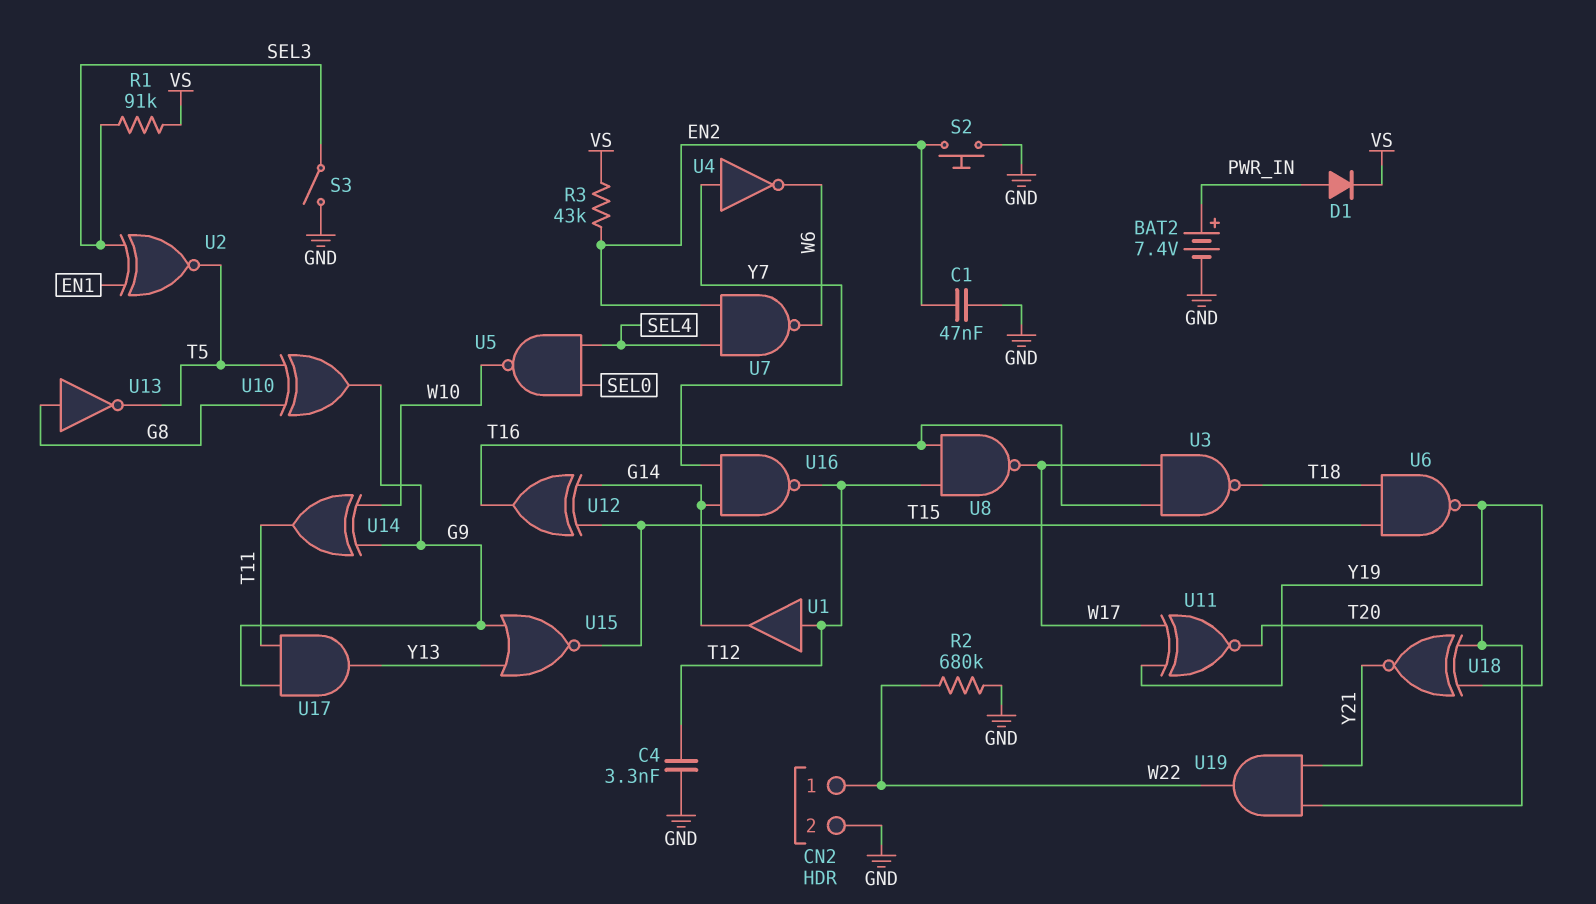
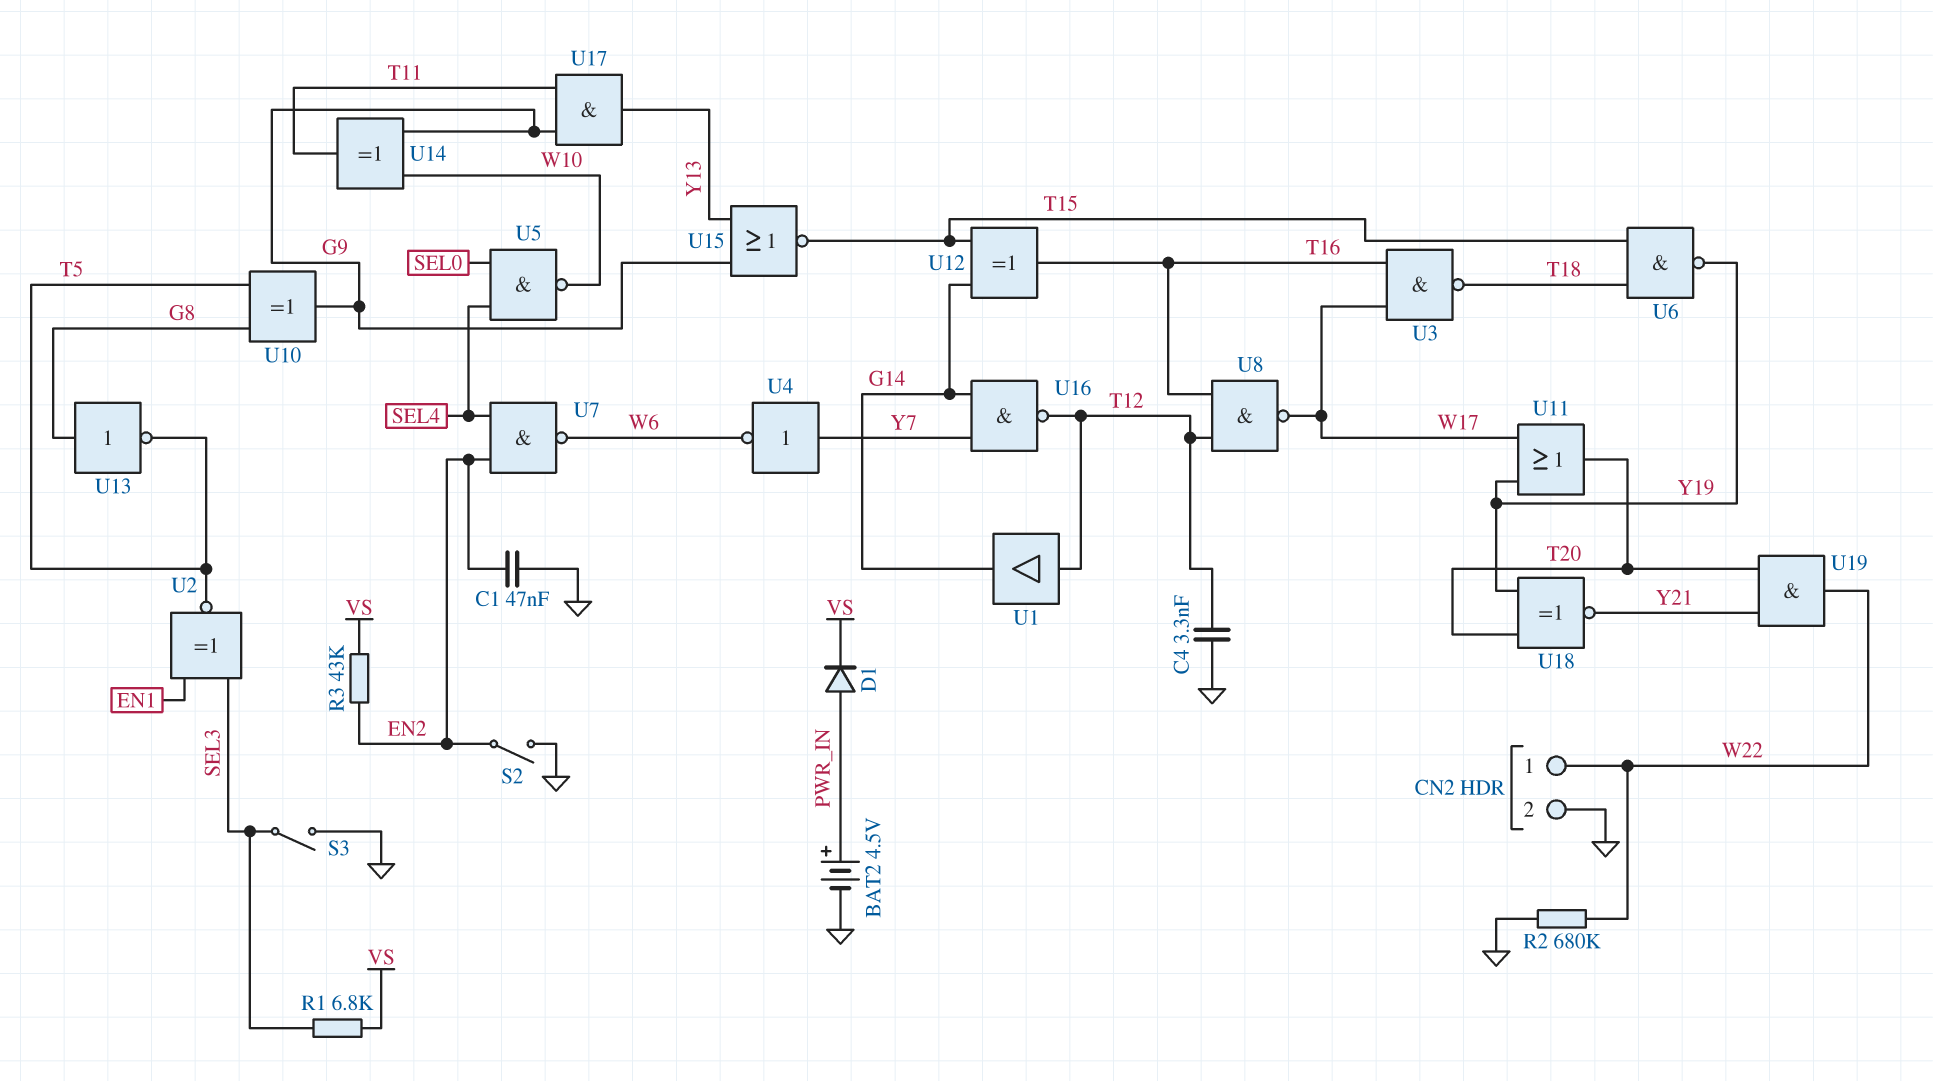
BAT2: 7.4V (plus PWR_IN, minus GND) -> 4.5V (plus PWR_IN, minus GND)
R1: 91k (SEL3, VS) -> 6.8k (SEL3, VS)
S2: button (EN2, GND) -> switch (EN2, GND)
U11: XNOR (in W17, in Y19, out T20) -> OR (in W17, in Y19, out T20)

